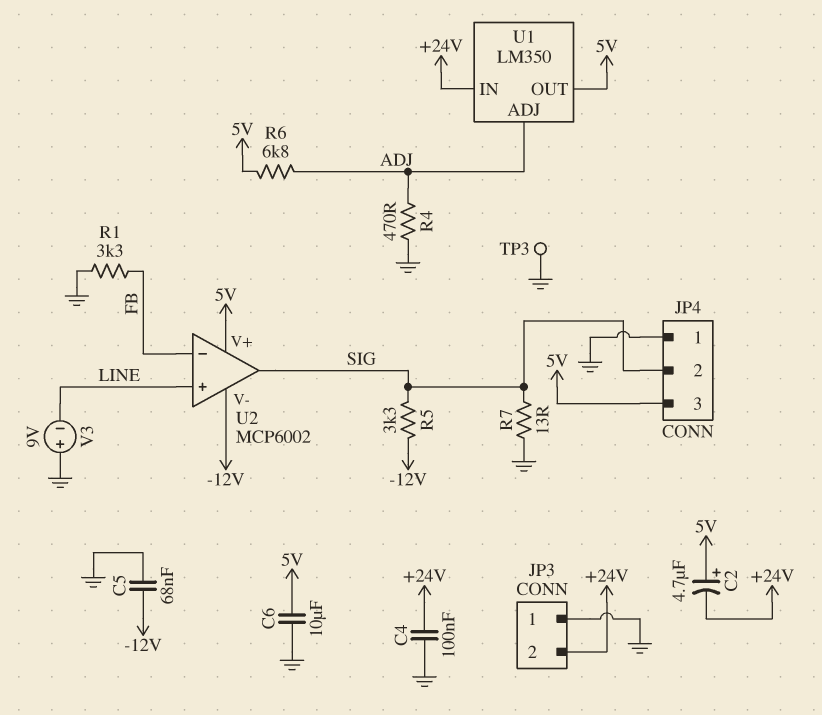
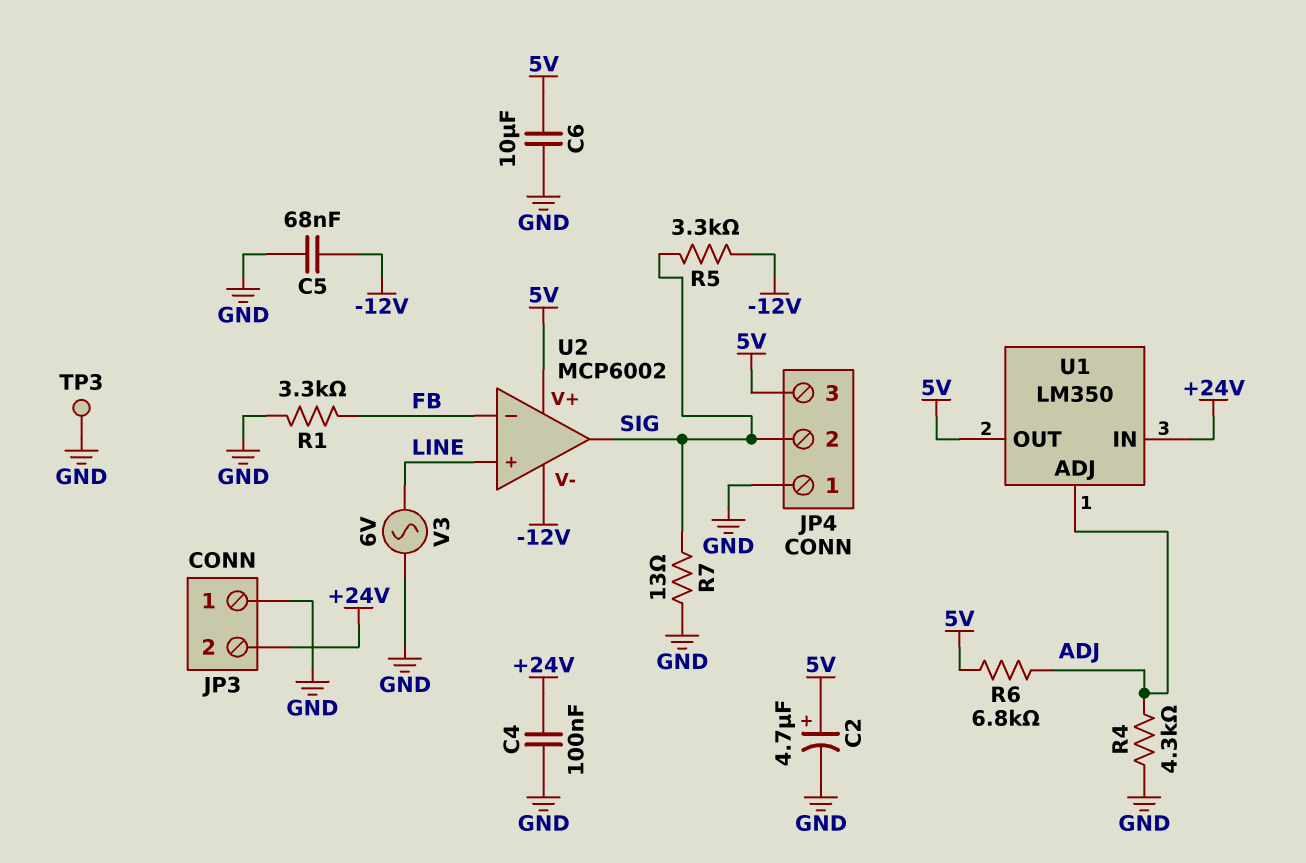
C2: 4.7uF (plus 5V, minus +24V) -> 4.7uF (plus 5V, minus GND)
R4: 470 (ADJ, GND) -> 4.3k (ADJ, GND)
V3: 9V (plus GND, minus LINE) -> AC 6V (GND, LINE)

